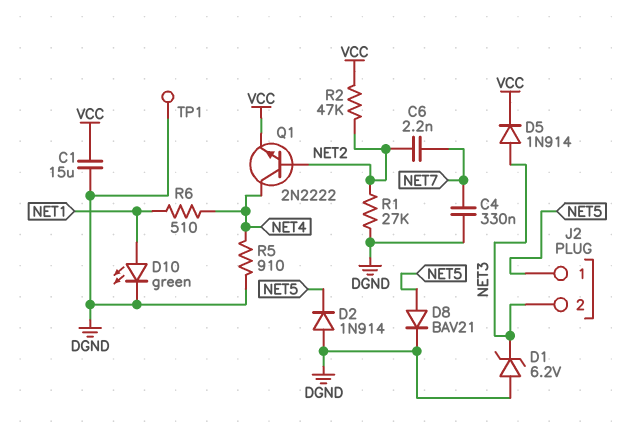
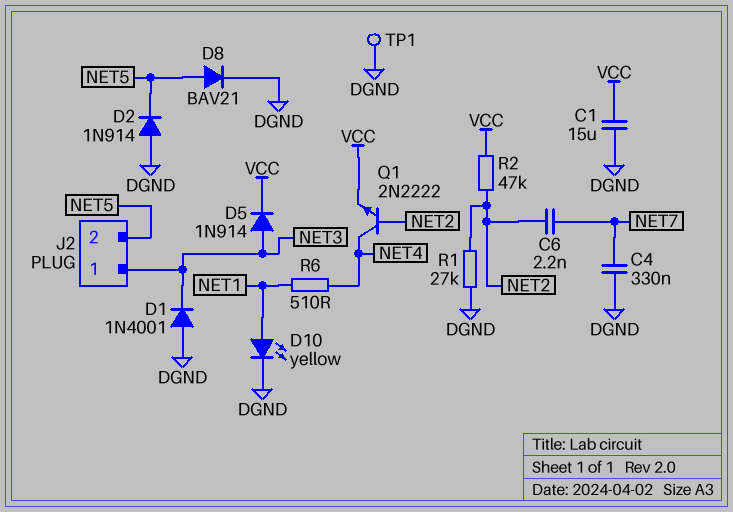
D1: zener 6.2V (A DGND, K NET3) -> diode 1N4001 (A DGND, K NET3)
D10: LED green (A NET1, K DGND) -> LED yellow (A NET1, K DGND)
J2 pin 1: NET5 -> NET3
J2 pin 2: NET3 -> NET5
R5: 910 (DGND, NET4) -> none

